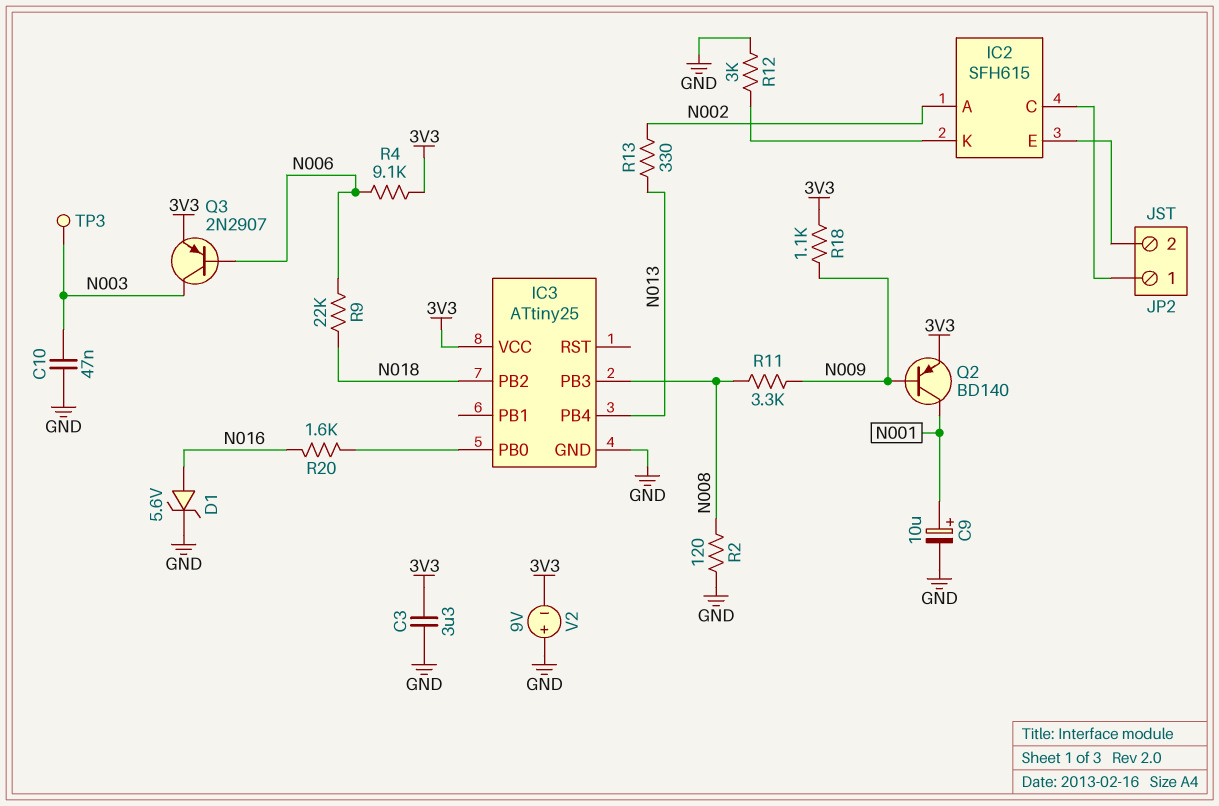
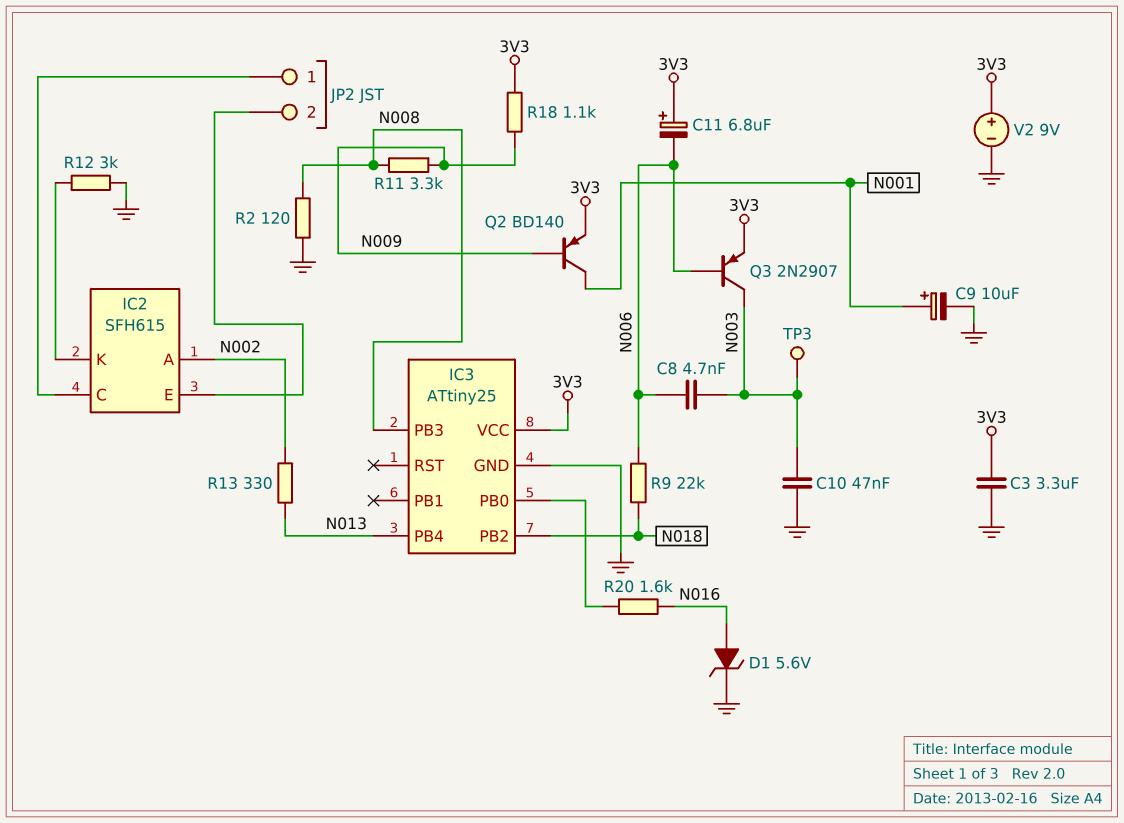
C8: none -> 4.7nF (N003, N006)
C11: none -> 6.8uF (plus 3V3, minus N006)
R4: 9.1k (3V3, N006) -> none
V2: 9V (plus GND, minus 3V3) -> 9V (plus 3V3, minus GND)

